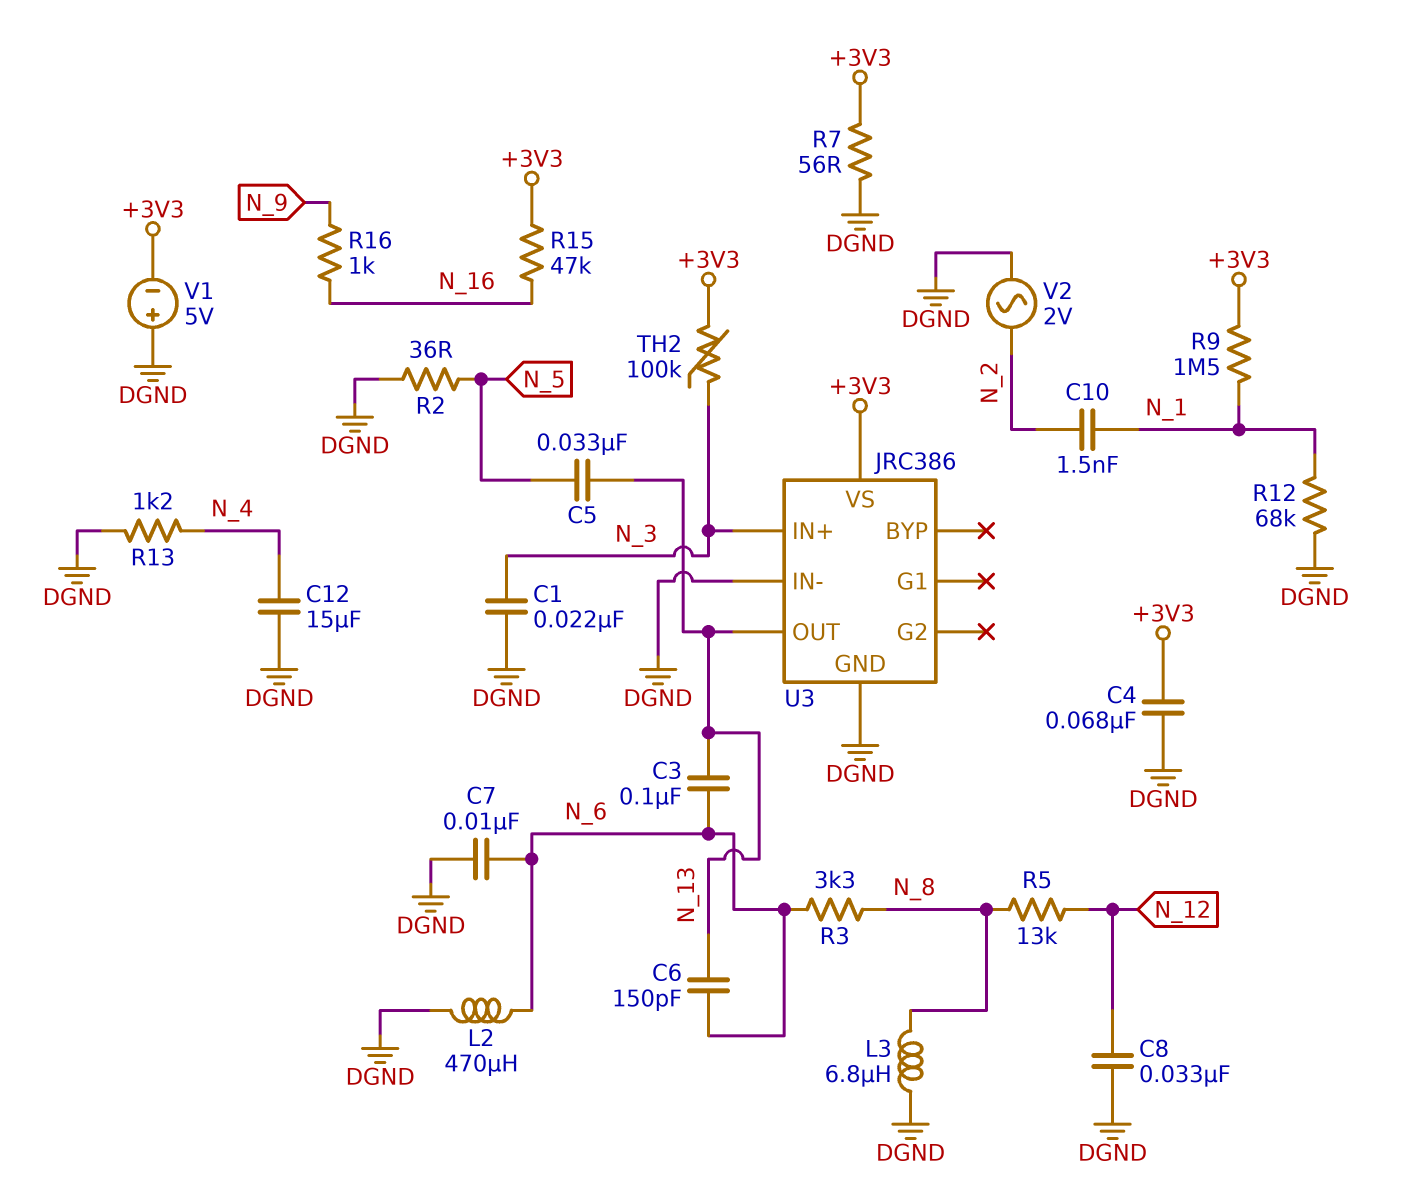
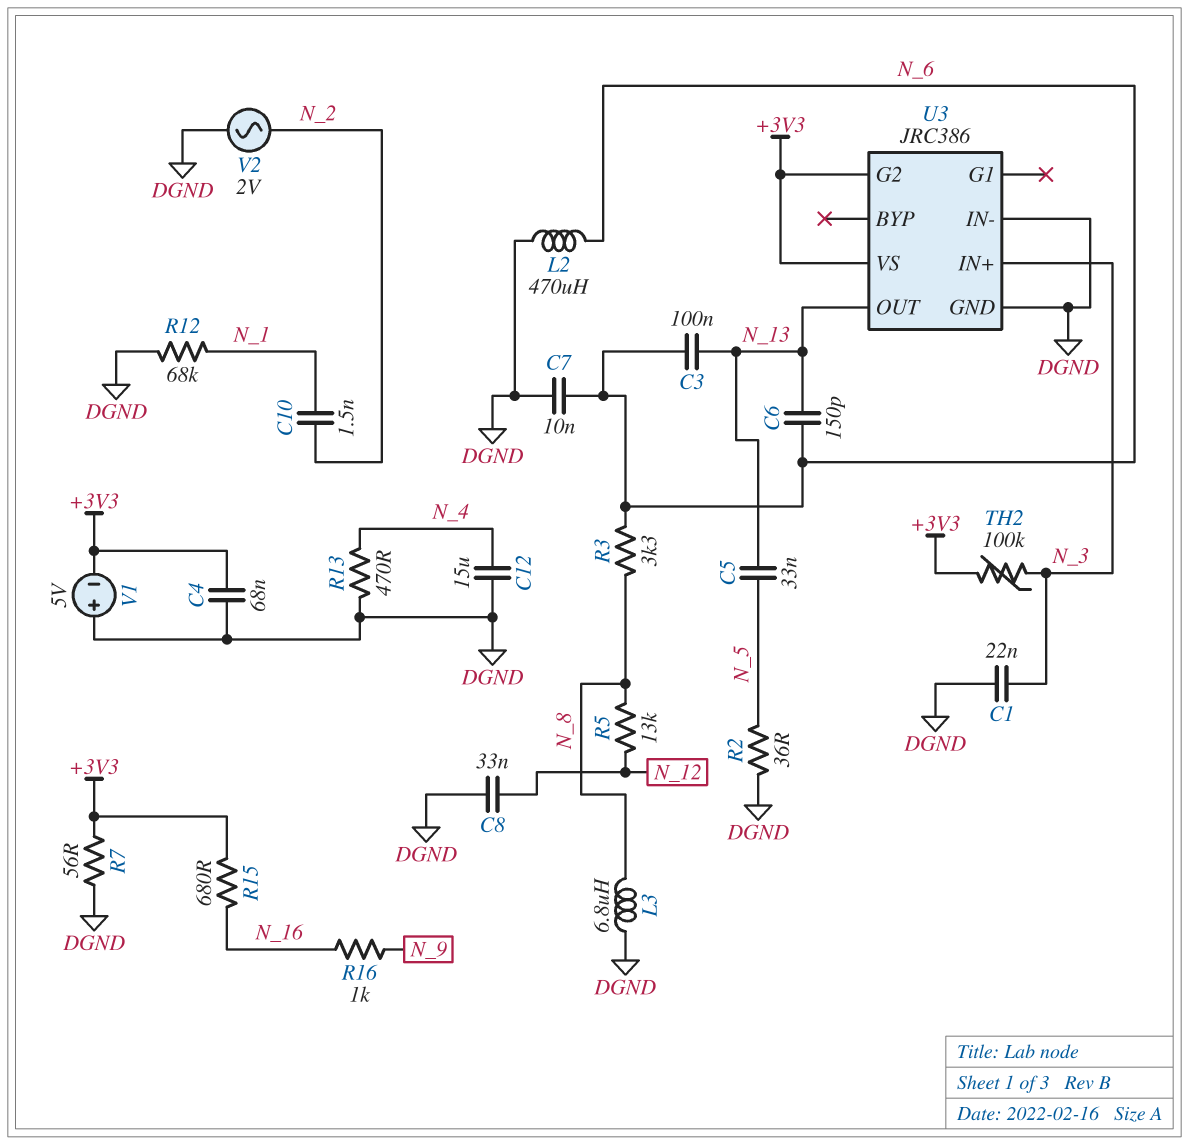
R9: 1.5M (+3V3, N_1) -> none
R13: 1.2k (DGND, N_4) -> 470 (DGND, N_4)
R15: 47k (+3V3, N_16) -> 680 (+3V3, N_16)
U3 pin G2: none -> +3V3

